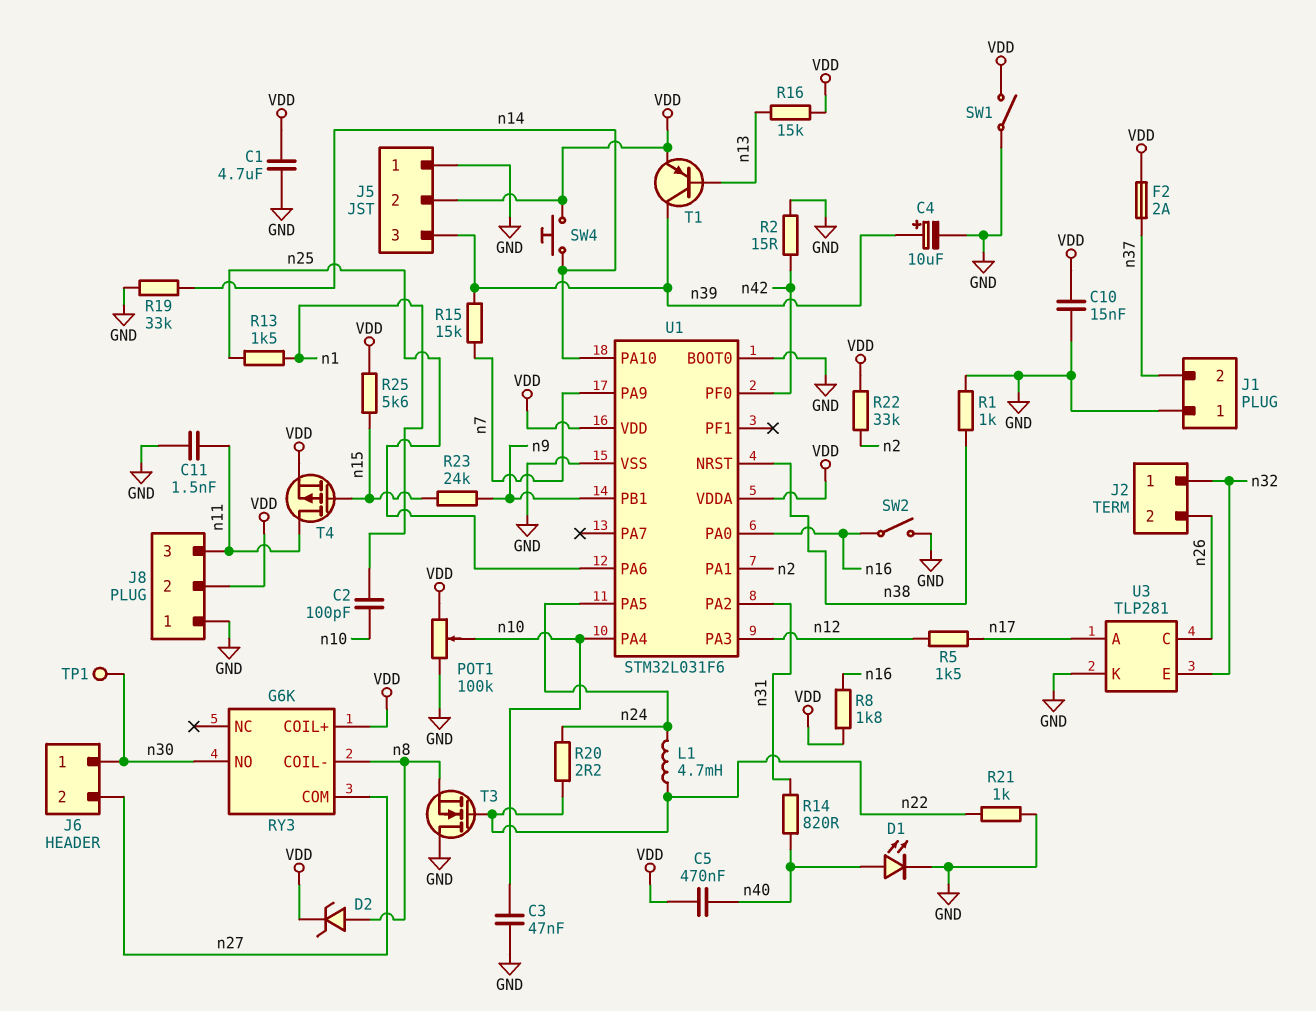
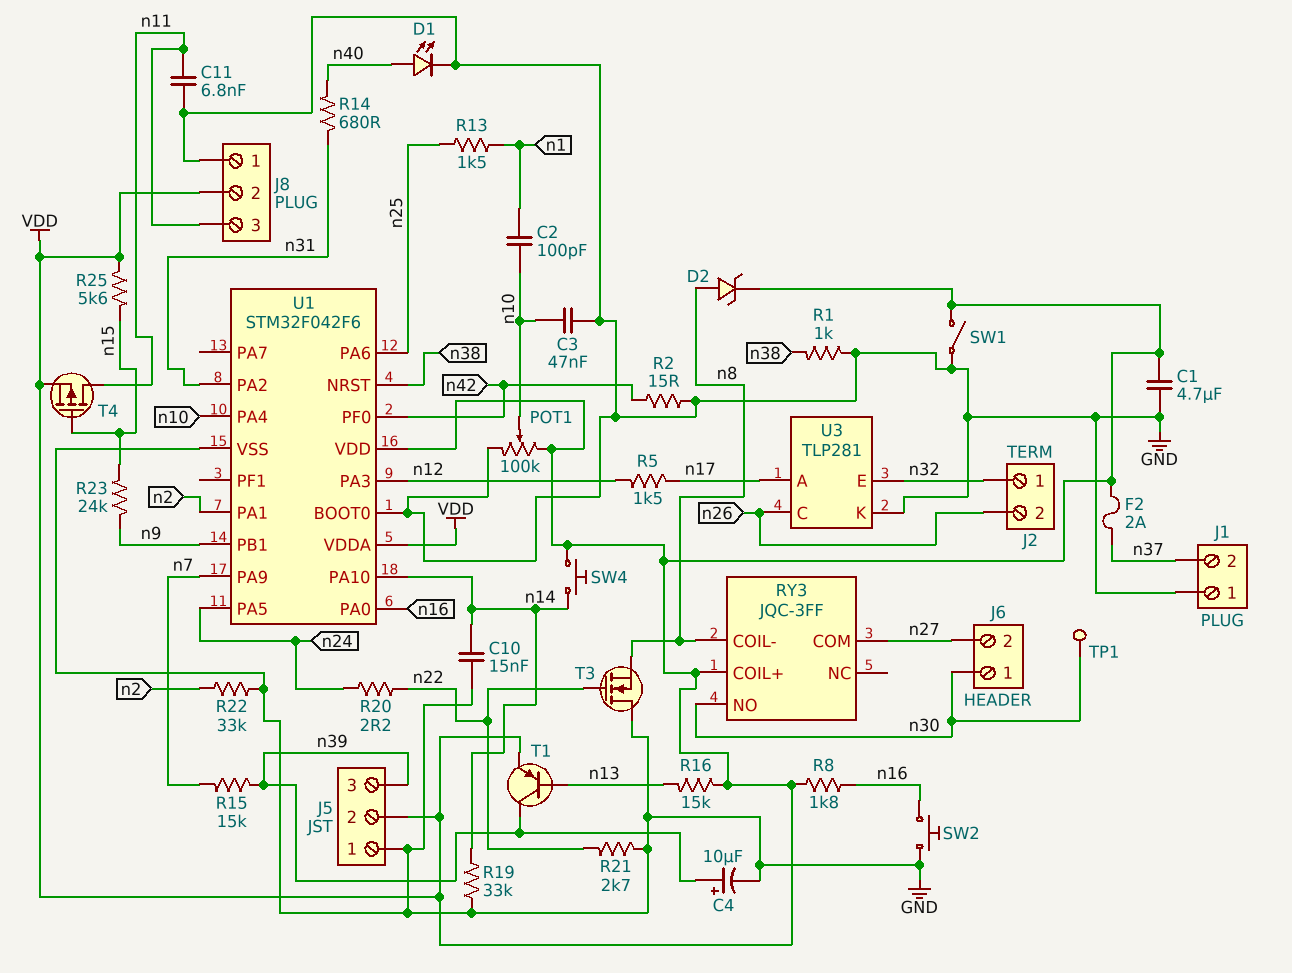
C5: 470nF (VDD, n40) -> none
C10: 15nF (GND, VDD) -> 15nF (GND, n14)
C11: 1.5nF (GND, n11) -> 6.8nF (GND, n11)
L1: 4.7mH (n22, n24) -> none
R14: 820 (n31, n40) -> 680 (n31, n40)
R21: 1k (GND, n22) -> 2.7k (GND, n22)
R22: 33k (VDD, n2) -> 33k (GND, n2)
RY3: G6K -> JQC-3FF
SW2: switch (GND, n16) -> button (GND, n16)
U1: STM32L031F6 -> STM32F042F6

